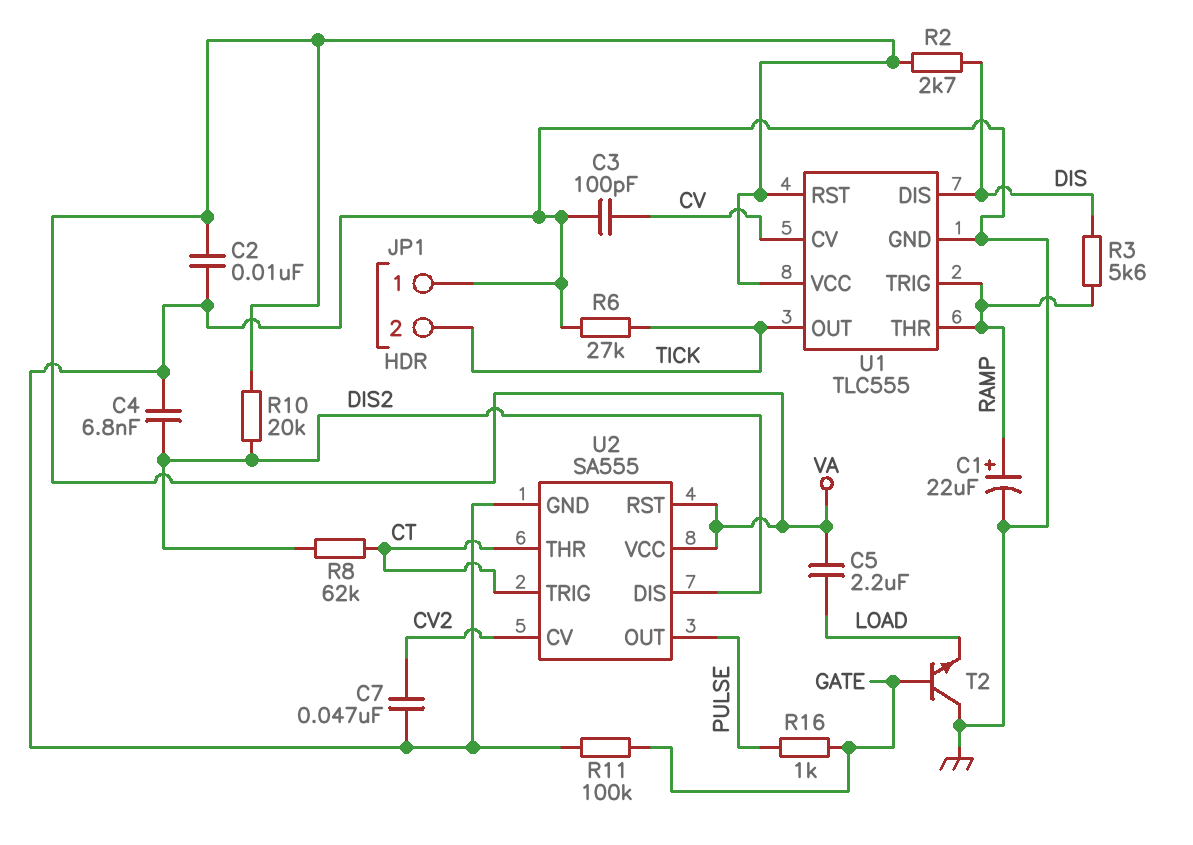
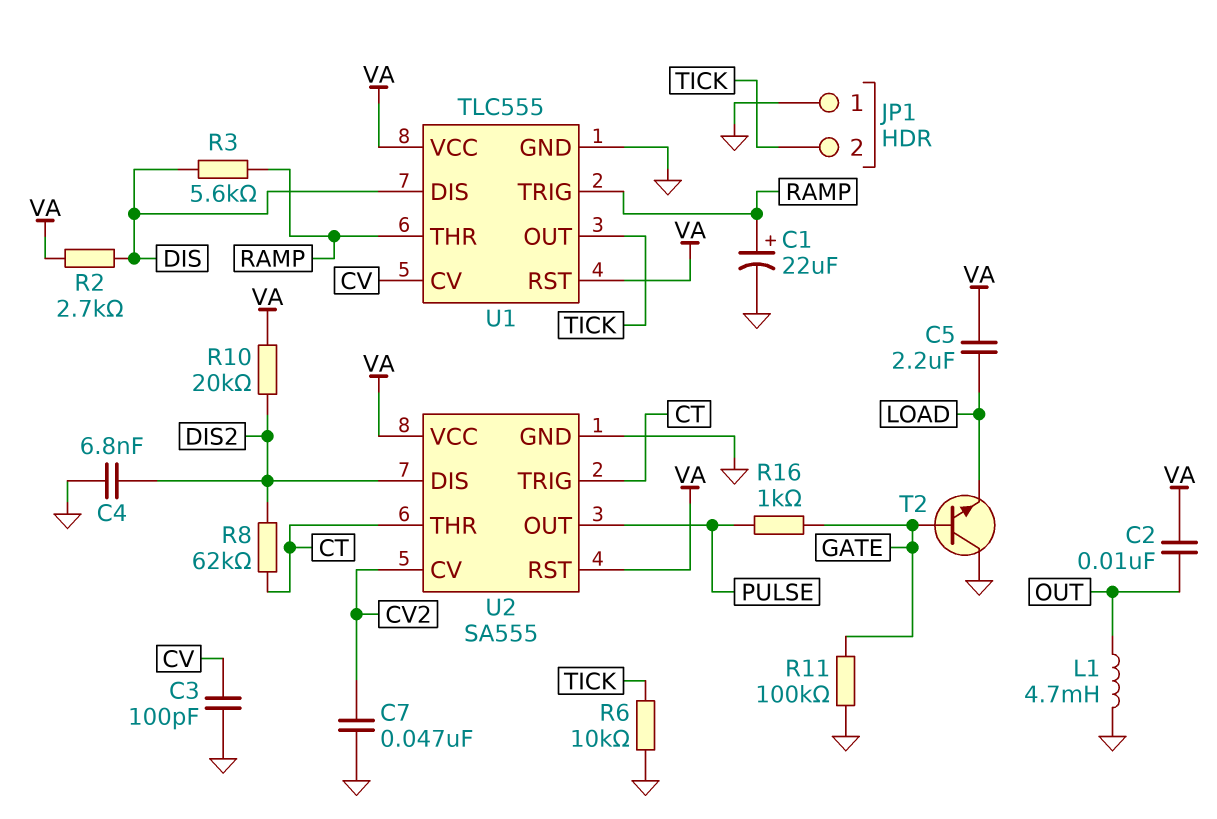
C2: 10nF (GND, VA) -> 10nF (OUT, VA)
L1: none -> 4.7mH (GND, OUT)
R6: 27k (GND, TICK) -> 10k (GND, TICK)

